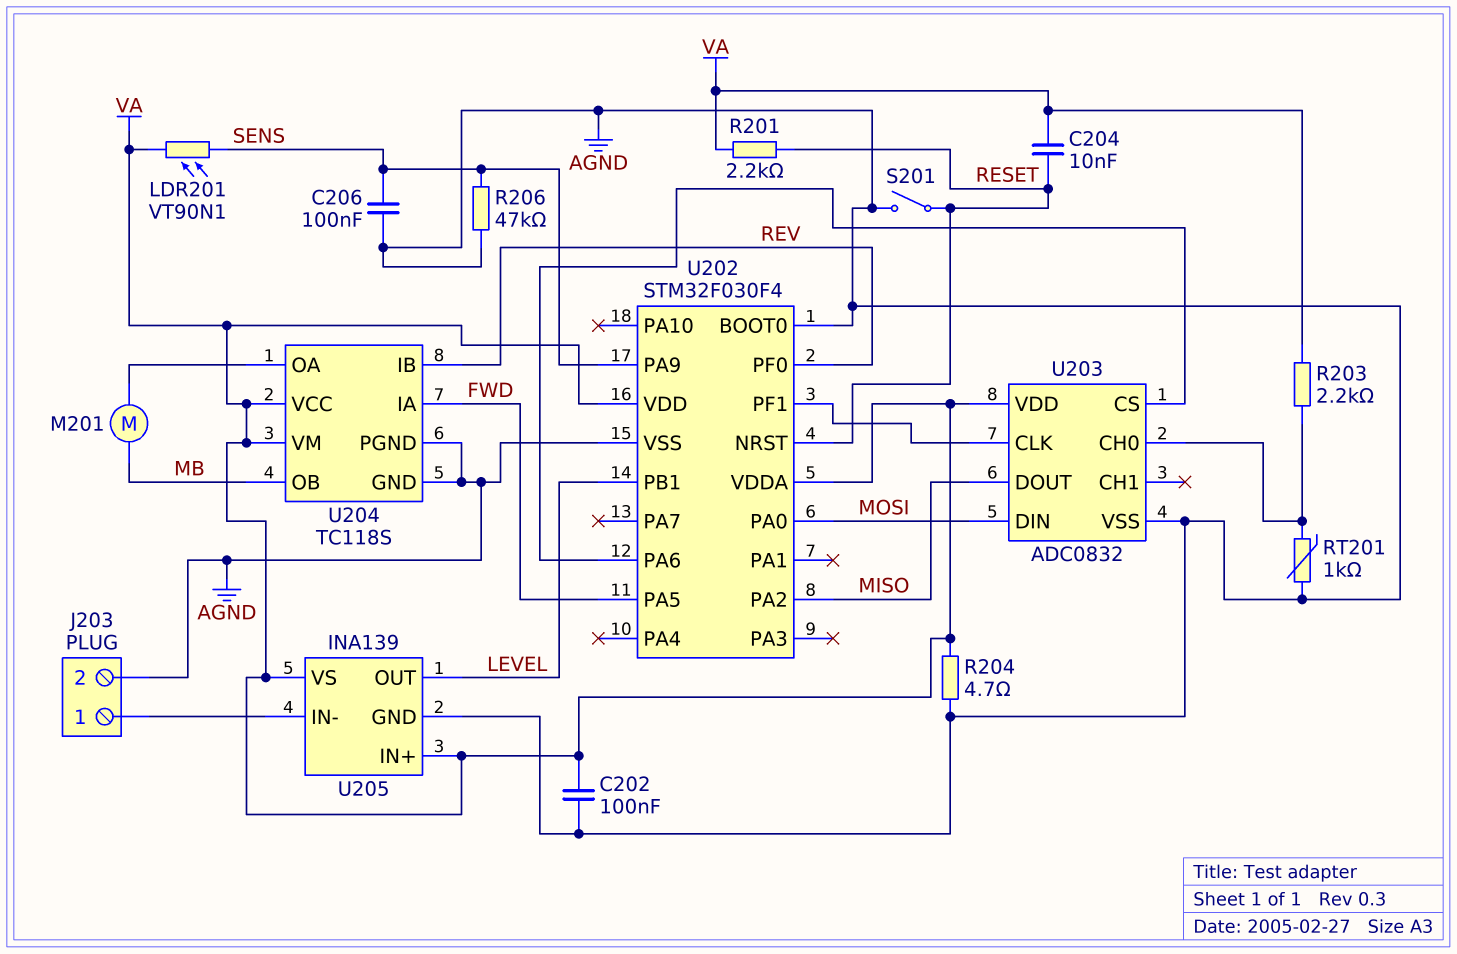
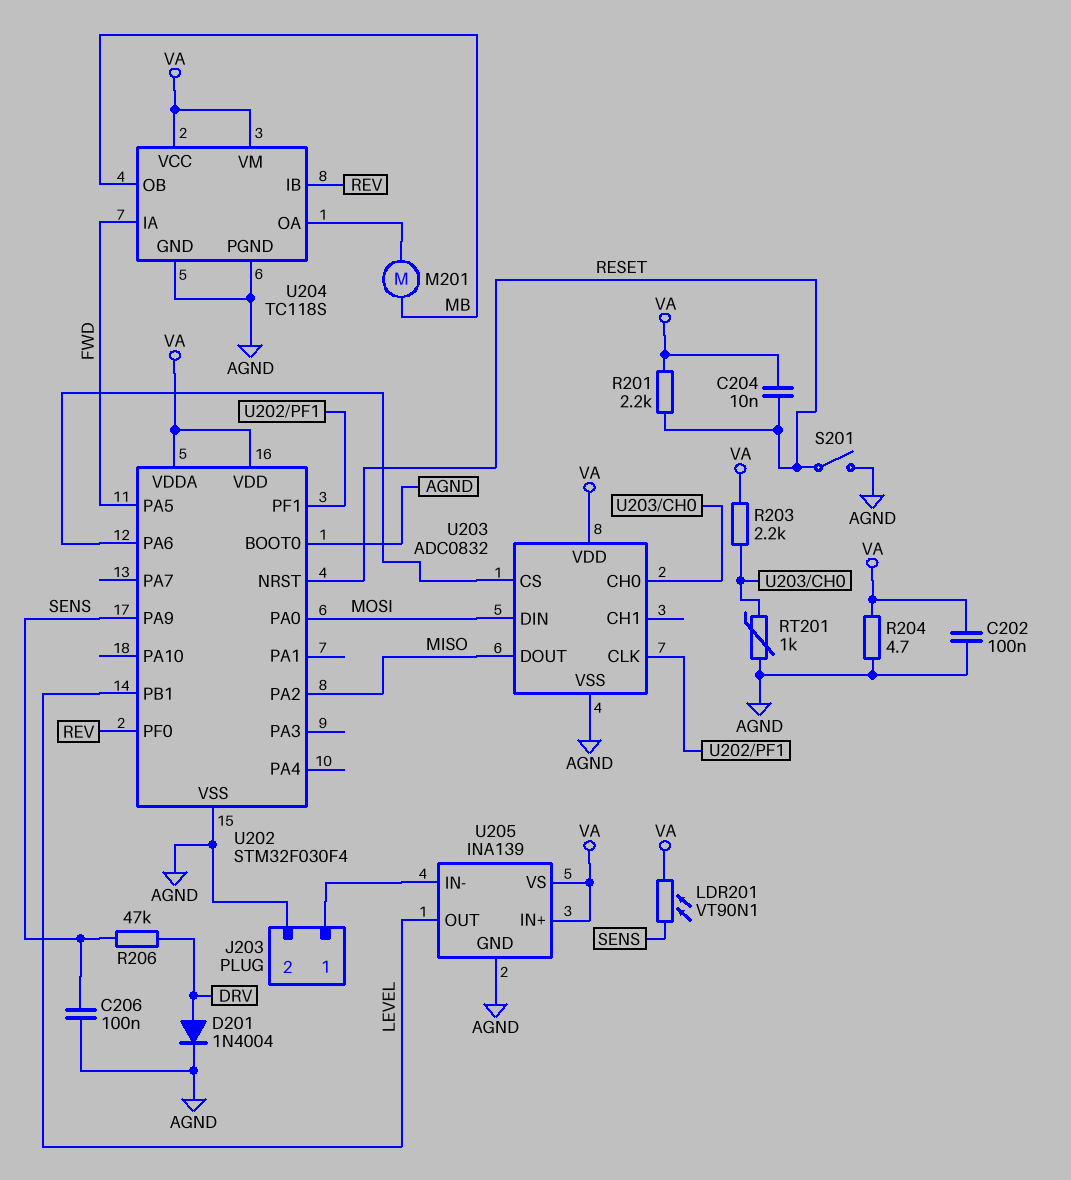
D201: none -> diode 1N4004 (A DRV, K AGND)
R206: 47k (AGND, SENS) -> 47k (DRV, SENS)

